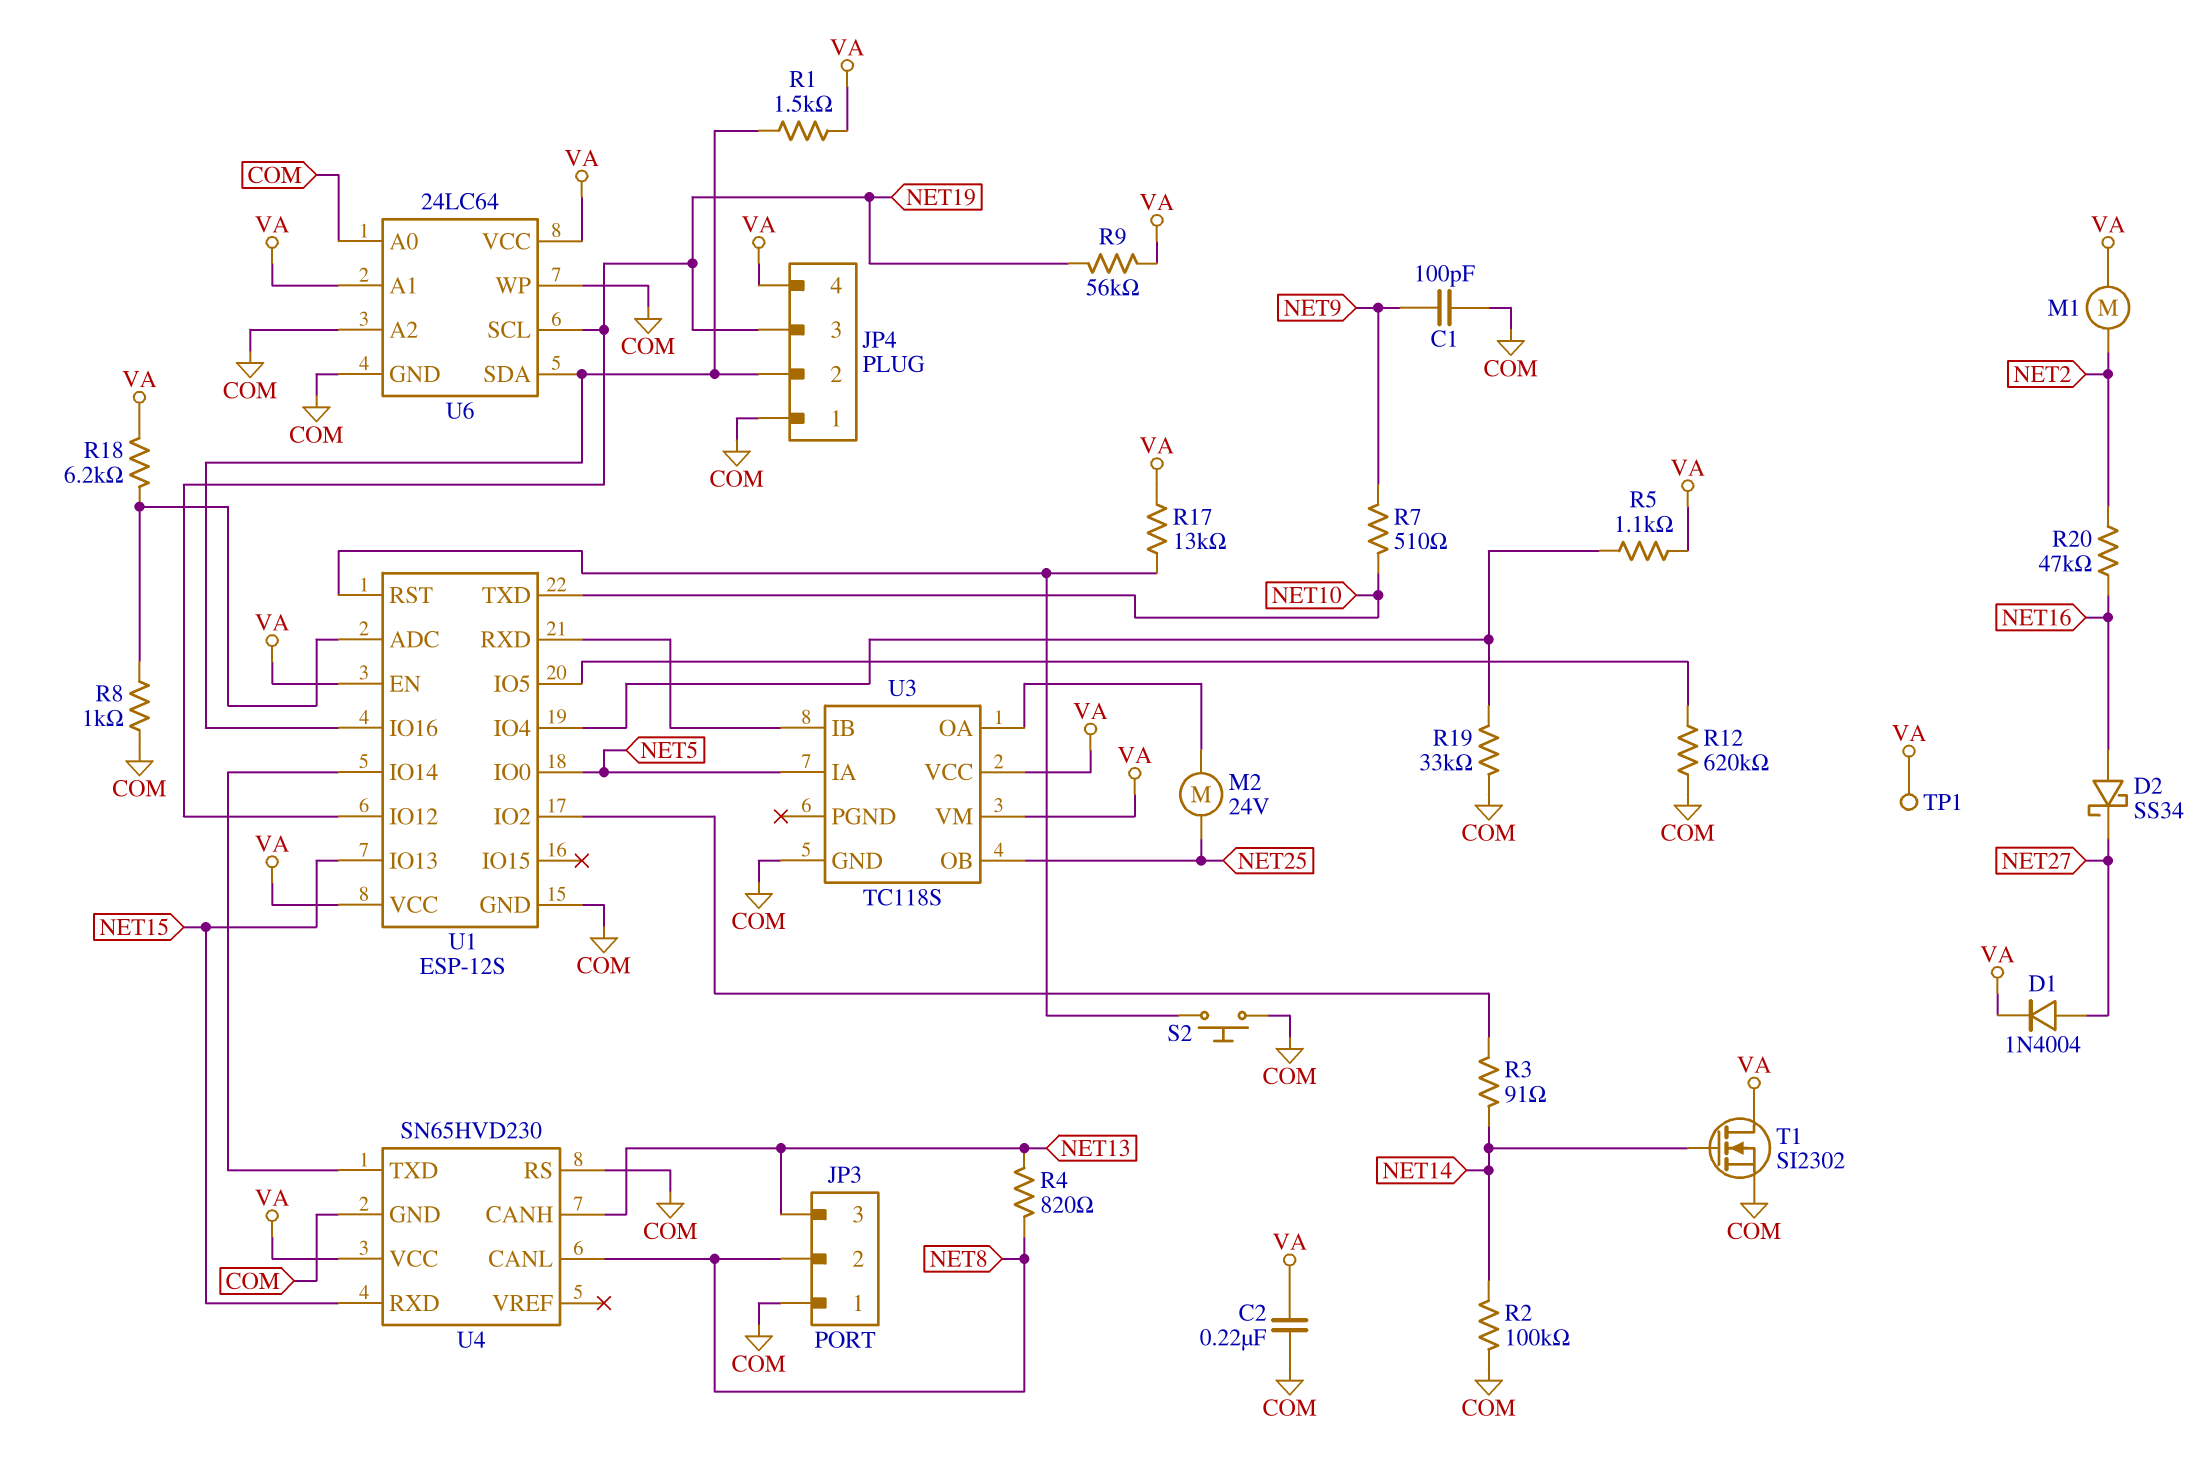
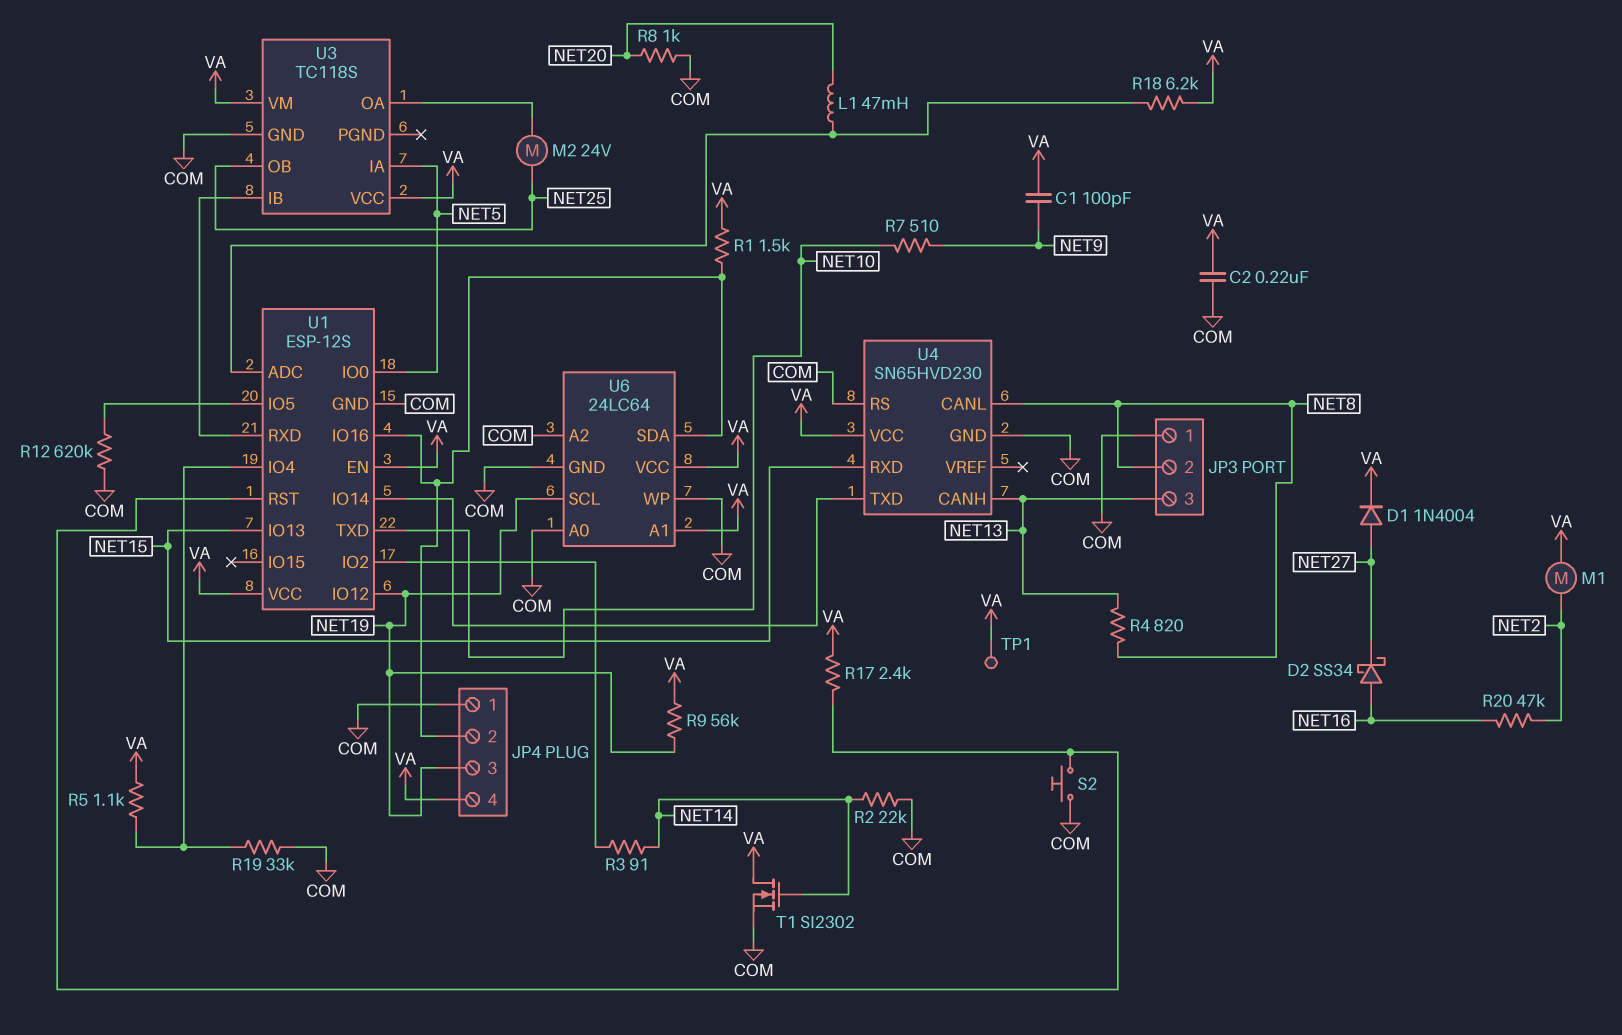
C1: 100pF (COM, NET9) -> 100pF (NET9, VA)
L1: none -> 47mH (NET20, U1/ADC)
R2: 100k (COM, NET14) -> 22k (COM, NET14)
R8: 1k (COM, U1/ADC) -> 1k (COM, NET20)
R17: 13k (U1/RST, VA) -> 2.4k (U1/RST, VA)

